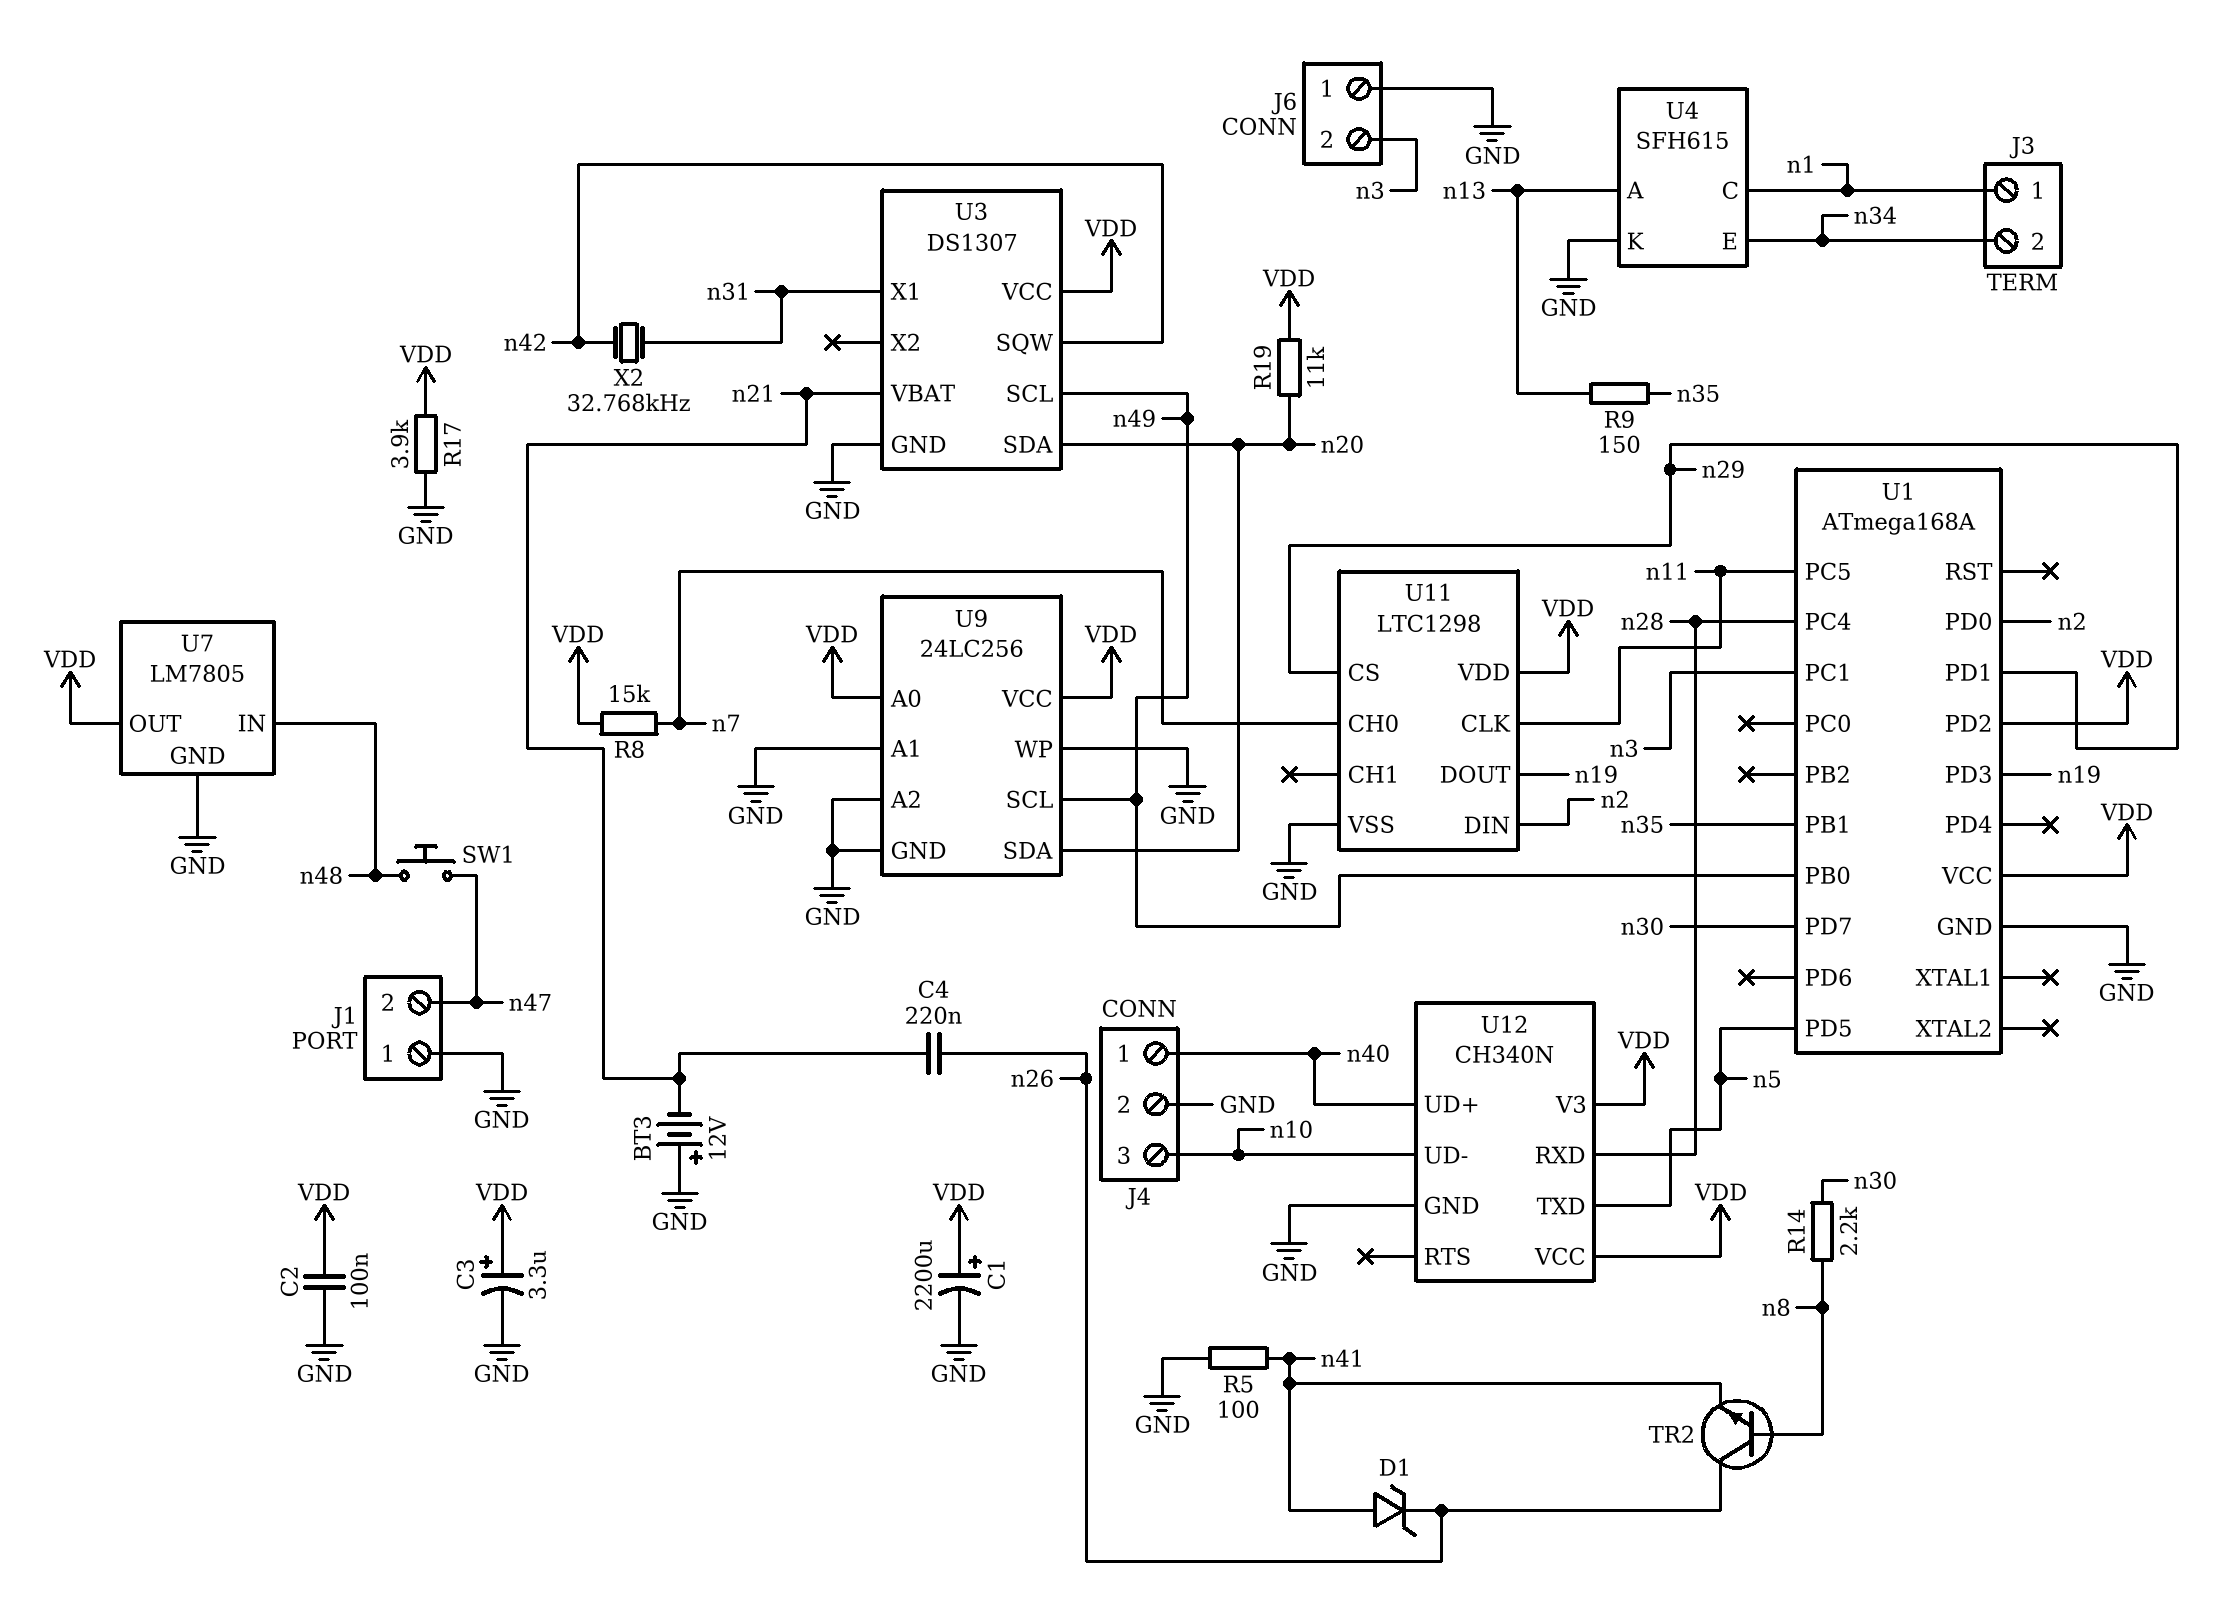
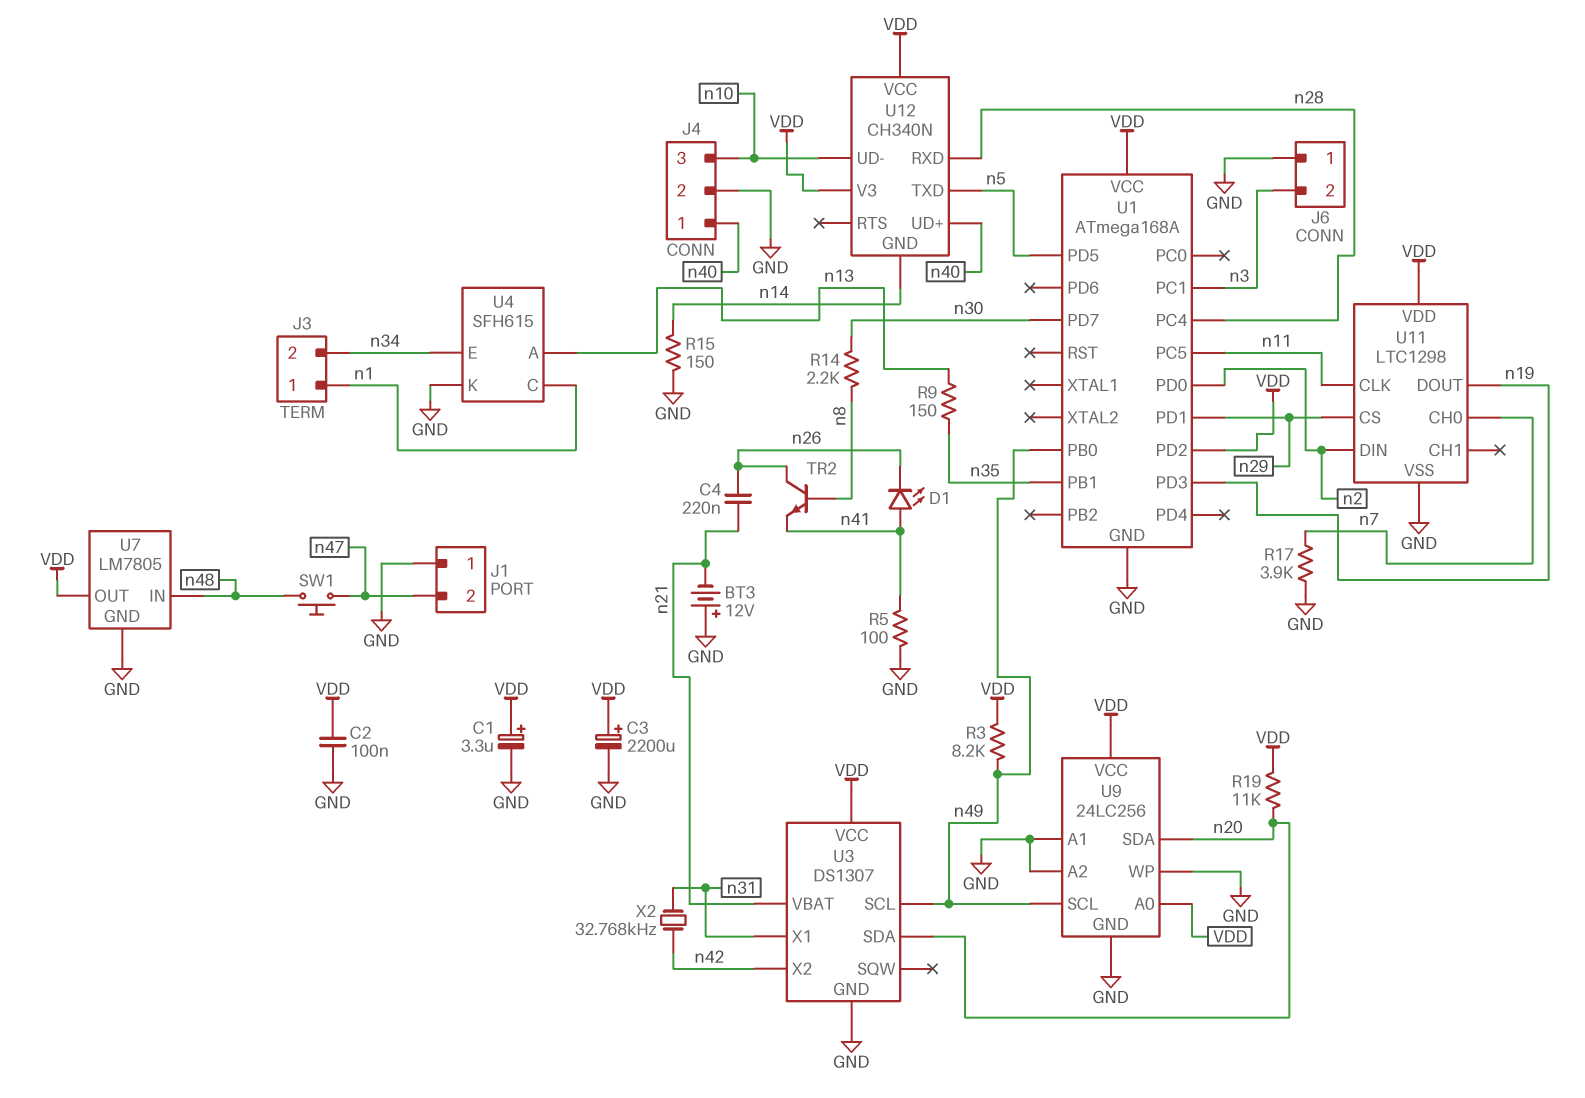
C1: 2200uF (plus VDD, minus GND) -> 3.3uF (plus VDD, minus GND)
C3: 3.3uF (plus VDD, minus GND) -> 2200uF (plus VDD, minus GND)
D1: zener (A n41, K n26) -> LED (A n41, K n26)
R3: none -> 8.2k (VDD, n49)
R8: 15k (VDD, n7) -> none
R15: none -> 150 (GND, n14)
R17: 3.9k (GND, VDD) -> 3.9k (GND, n7)
U3 pin SQW: n42 -> none
U3 pin X2: none -> n42
U12 pin GND: GND -> n14

